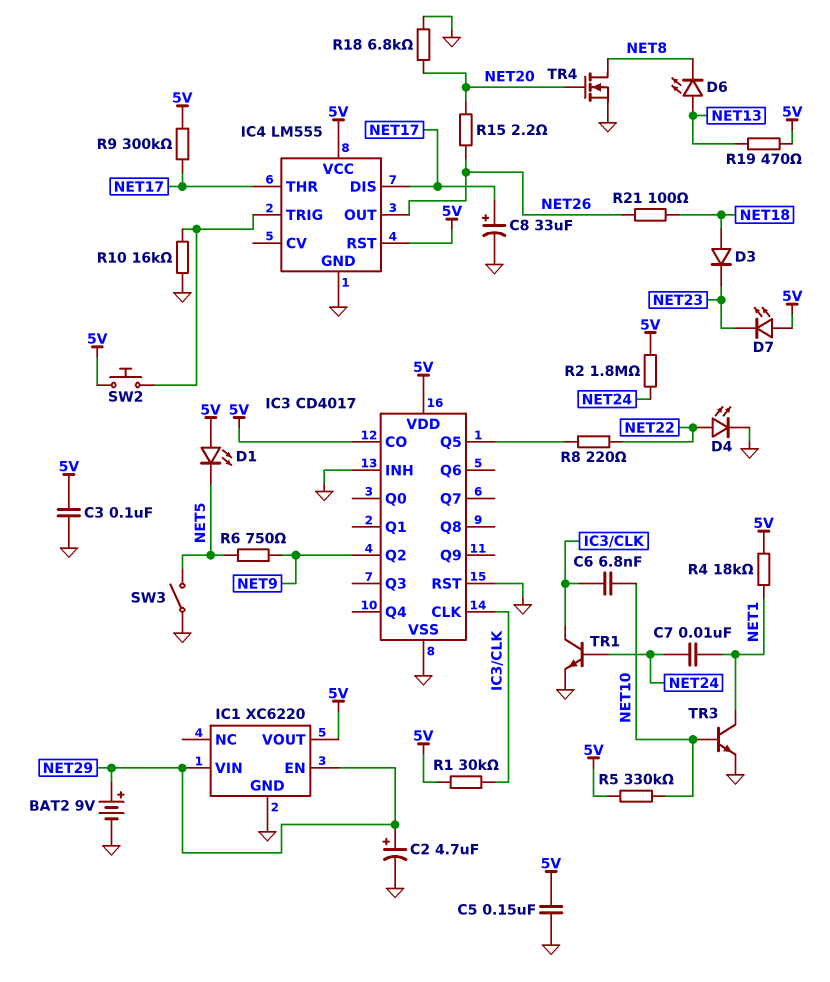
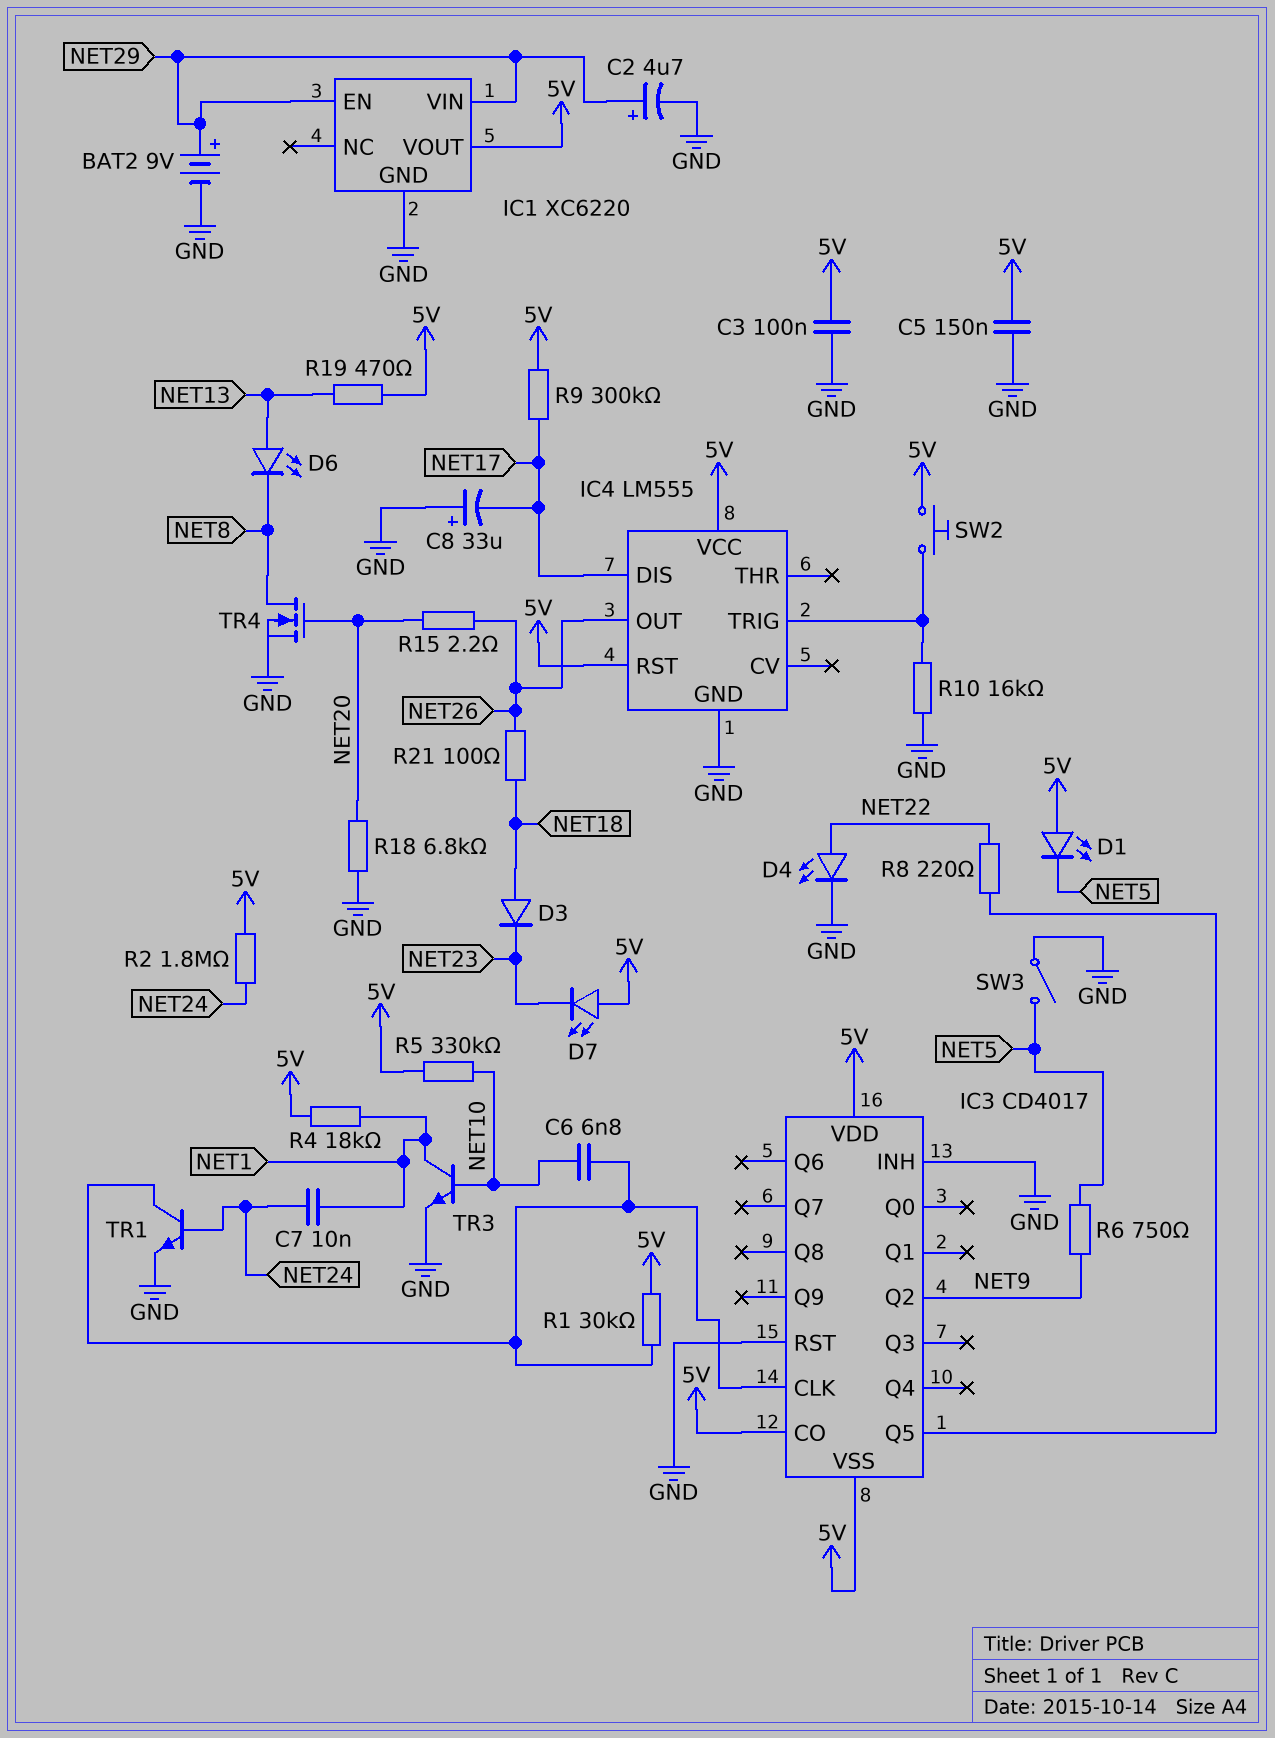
C8: 33uF (plus NET17, minus GND) -> 33uF (plus GND, minus NET17)
IC3 pin VSS: GND -> 5V
IC4 pin THR: NET17 -> none

